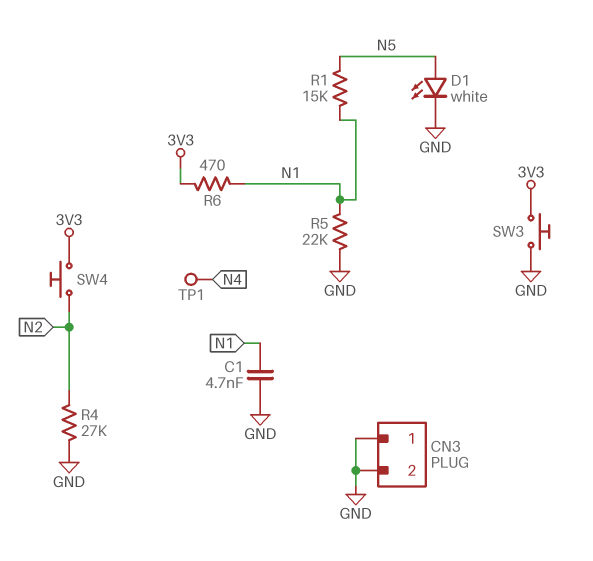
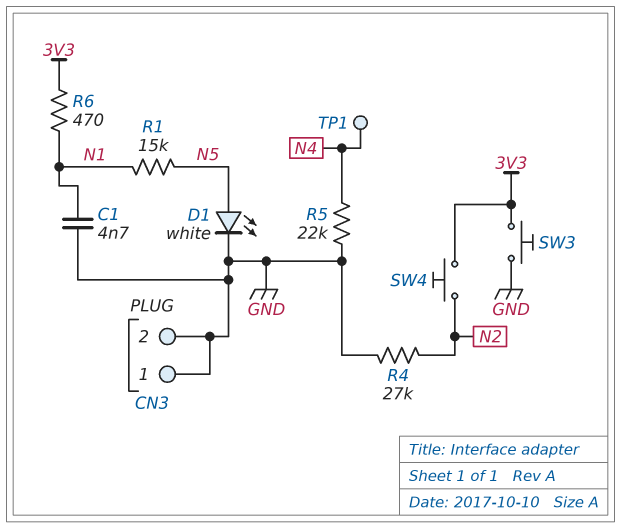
R5: 22k (GND, N1) -> 22k (GND, N4)

